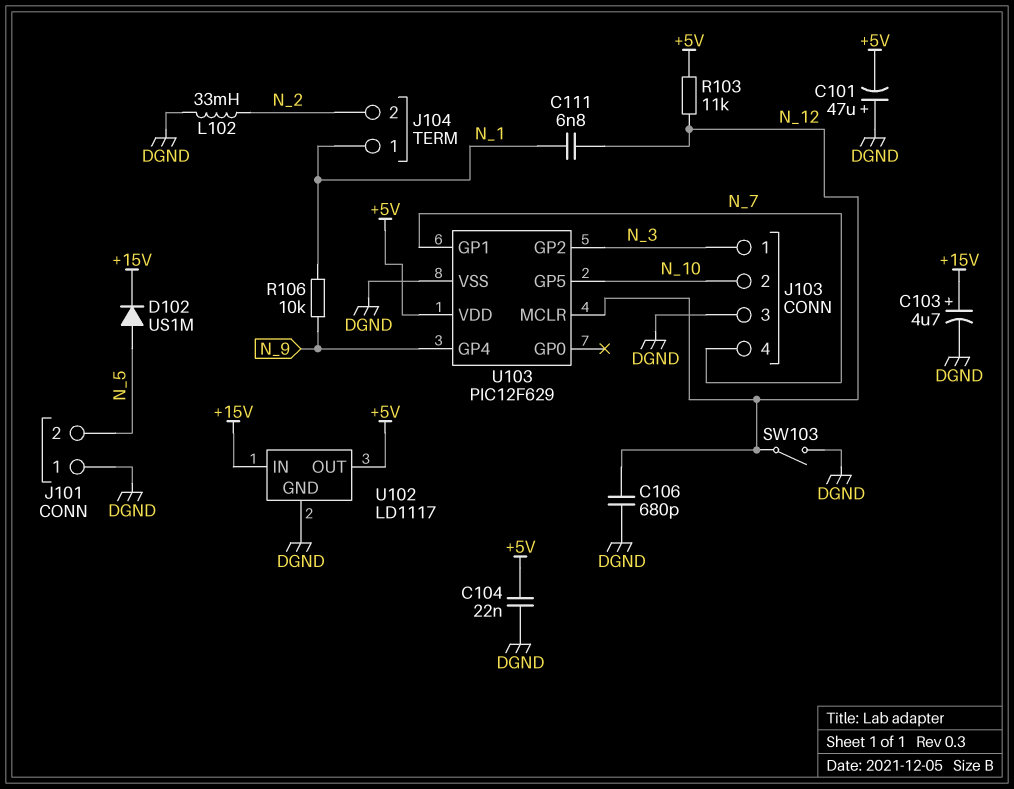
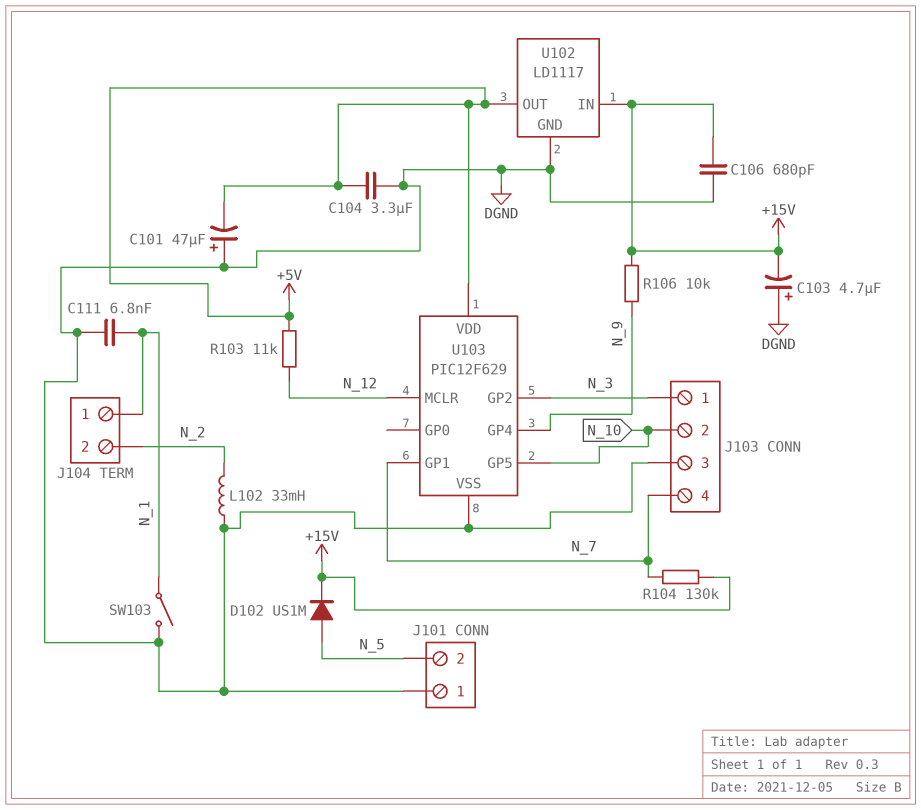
C103: 4.7uF (plus +15V, minus DGND) -> 4.7uF (plus DGND, minus +15V)
C104: 22nF (+5V, DGND) -> 3.3uF (+5V, DGND)
C106: 680pF (DGND, N_12) -> 680pF (+15V, DGND)
C111: 6.8nF (N_1, N_12) -> 6.8nF (DGND, N_1)
R104: none -> 130k (+15V, N_7)
R106: 10k (N_1, N_9) -> 10k (+15V, N_9)
SW103: switch (DGND, N_12) -> switch (DGND, N_1)

